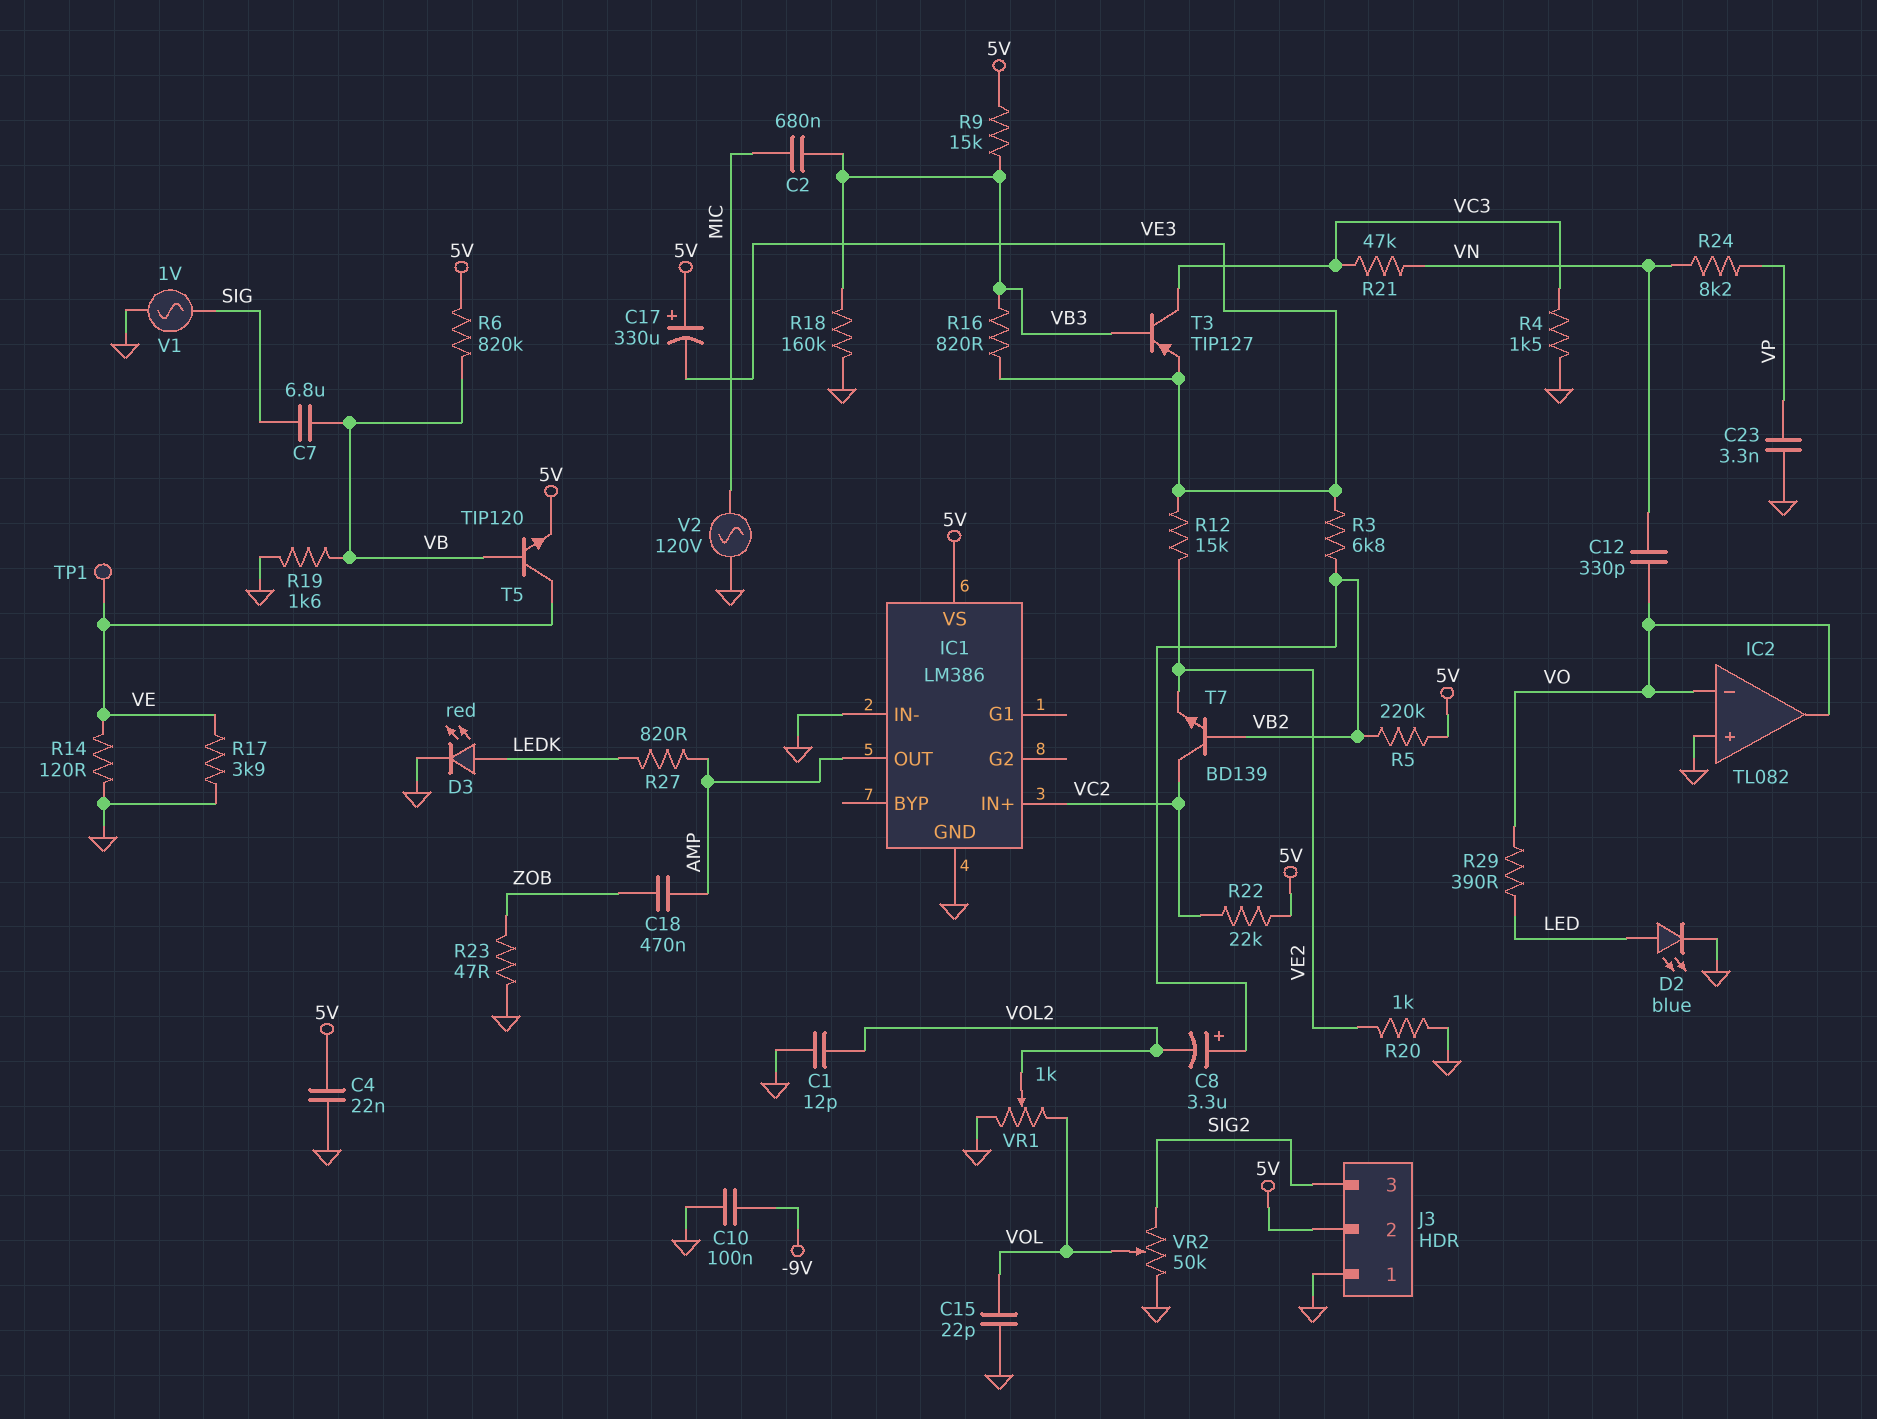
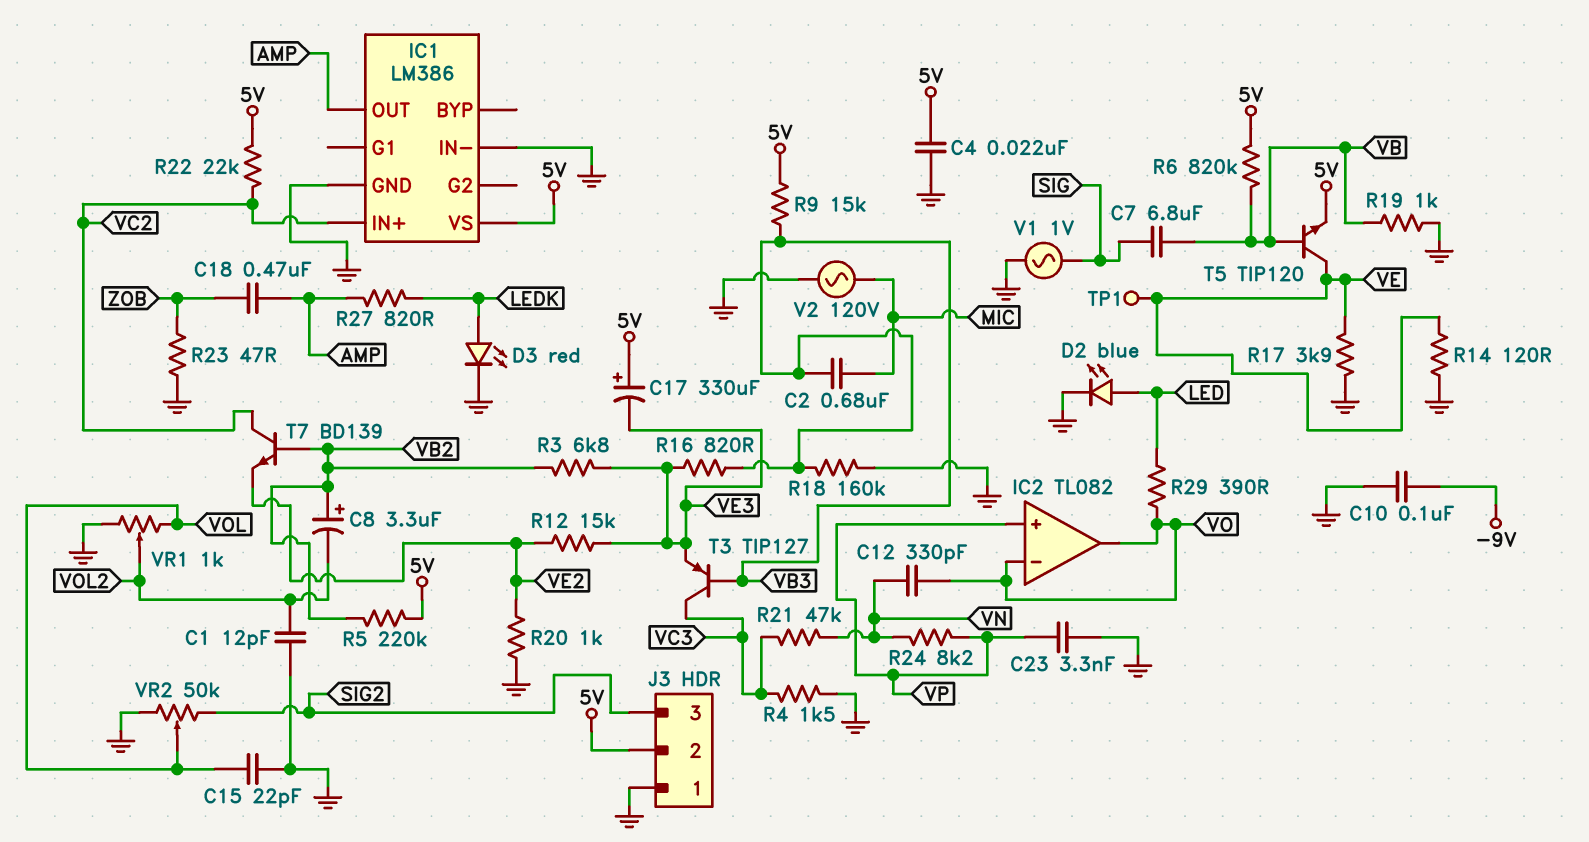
IC2 pin in+: GND -> VP
R19: 1.6k (GND, VB) -> 1k (GND, VB)

